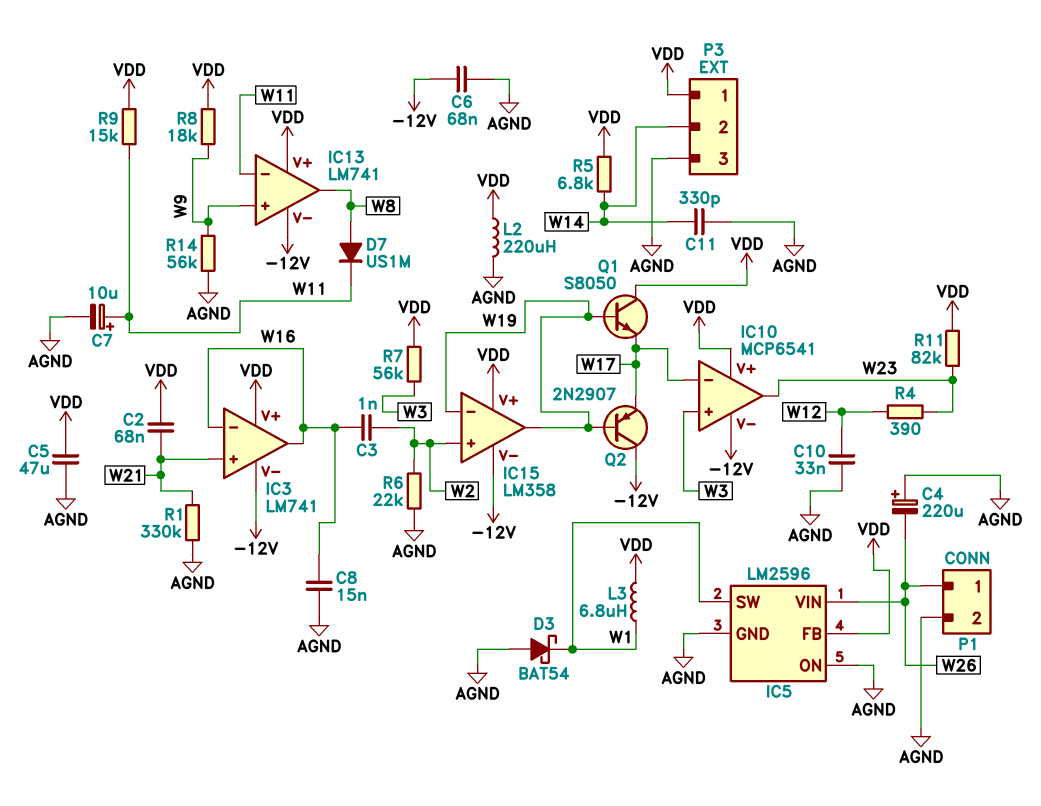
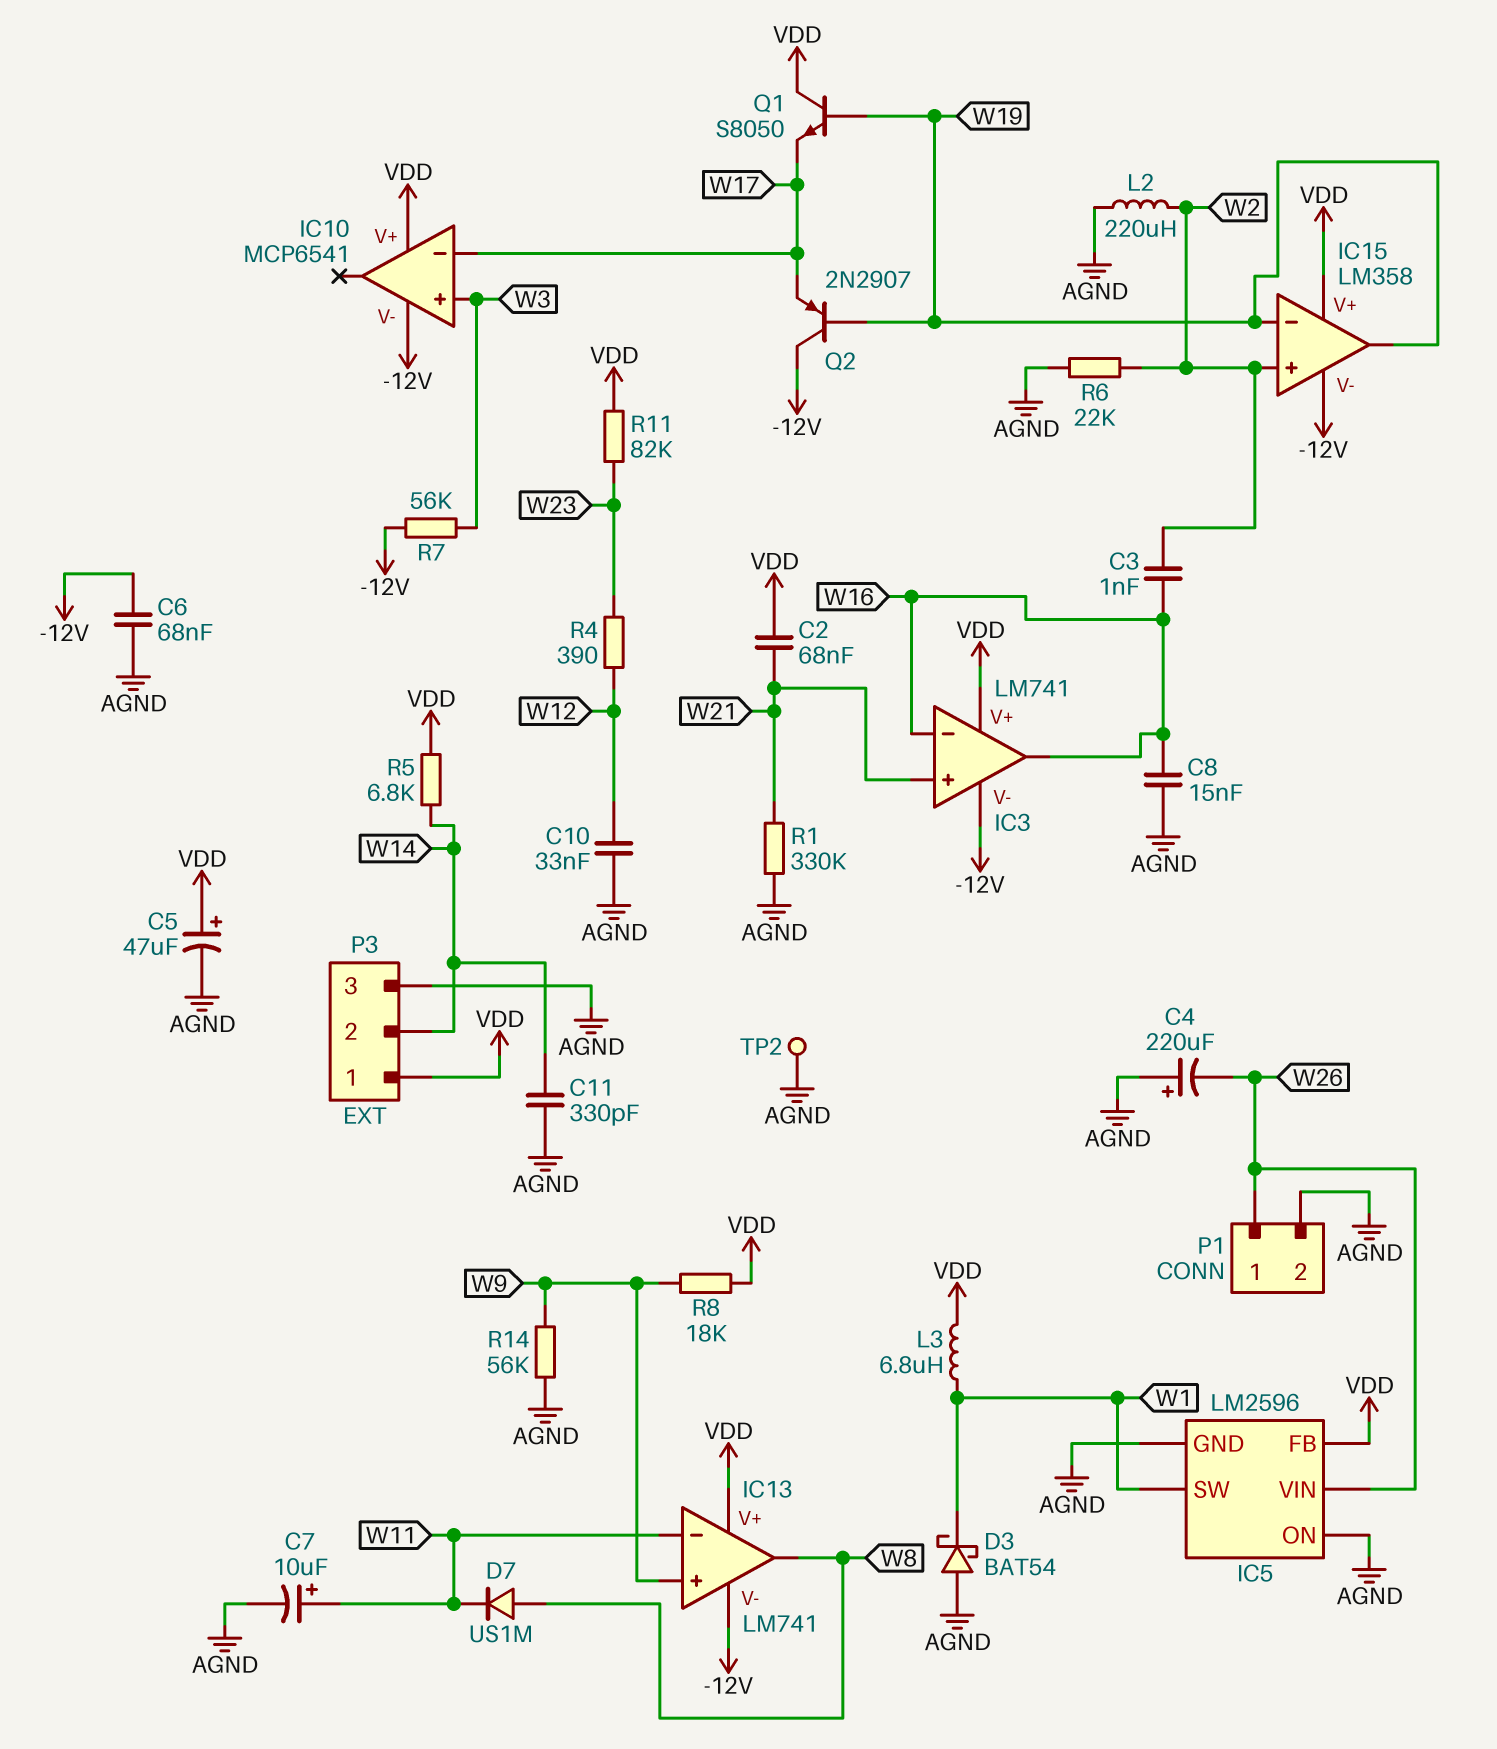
C5: 47uF (AGND, VDD) -> 47uF (plus VDD, minus AGND)
IC10 pin out: W23 -> none
L2: 220uH (AGND, VDD) -> 220uH (AGND, W2)
R7: 56k (VDD, W3) -> 56k (-12V, W3)
R9: 15k (VDD, W11) -> none
TP2: none -> test point (AGND)

